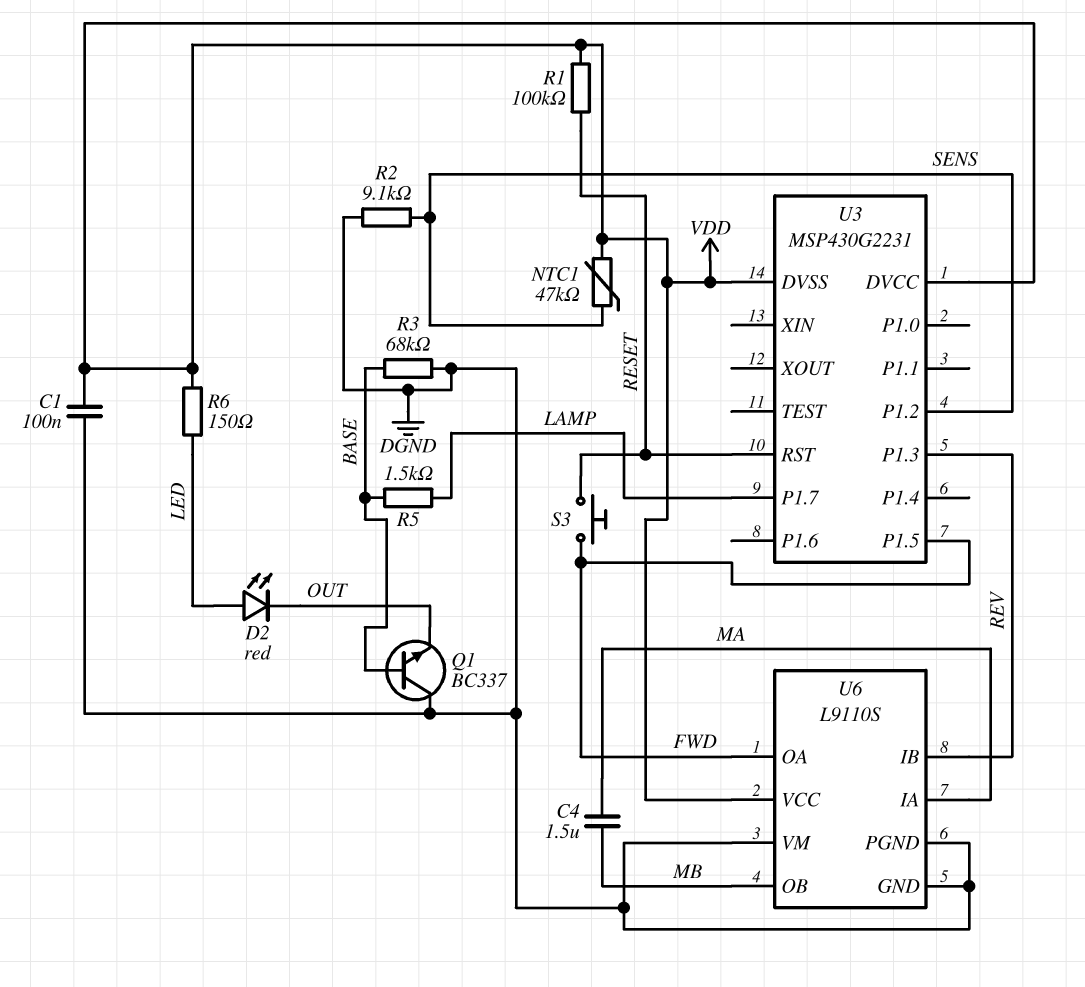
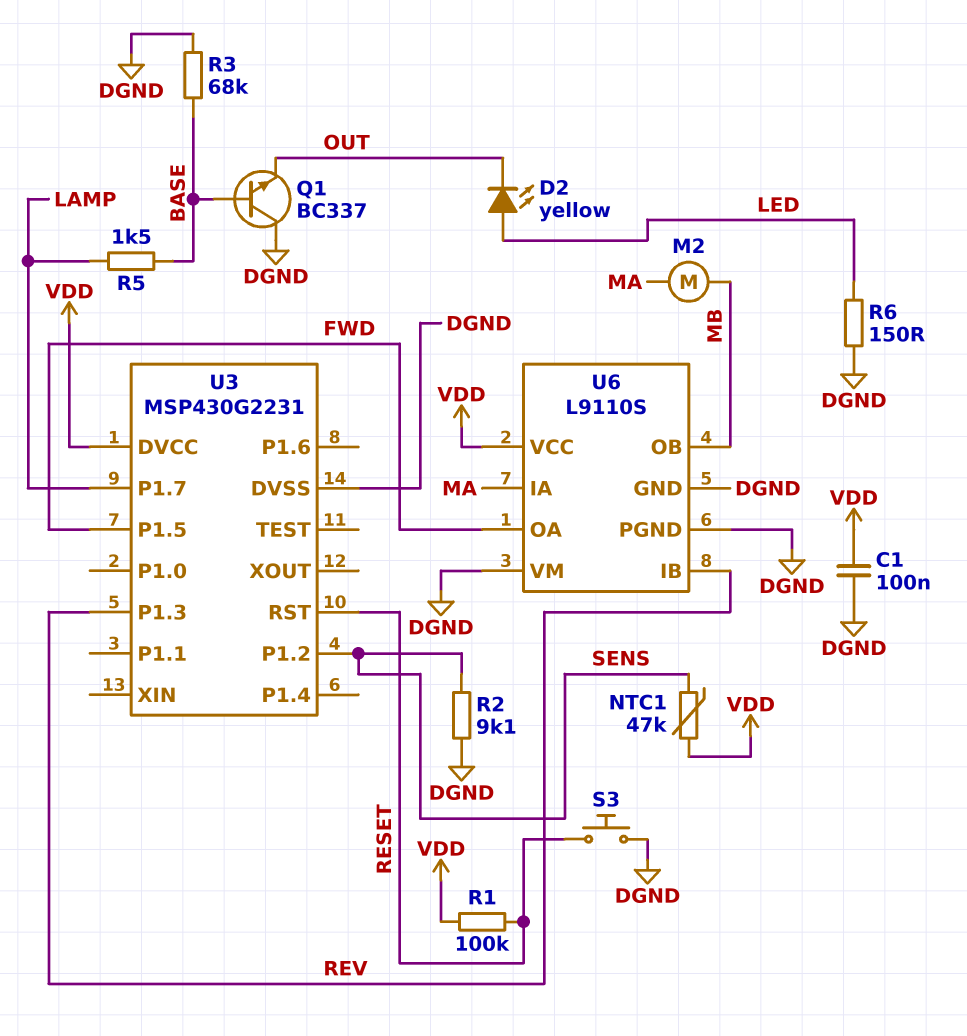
C4: 1.5uF (MA, MB) -> none
D2: LED red (A LED, K OUT) -> LED yellow (A LED, K OUT)
M2: none -> motor (MA, MB)
R6: 150 (LED, VDD) -> 150 (DGND, LED)
S3: button (FWD, RESET) -> button (DGND, RESET)
U3 pin DVSS: VDD -> DGND

